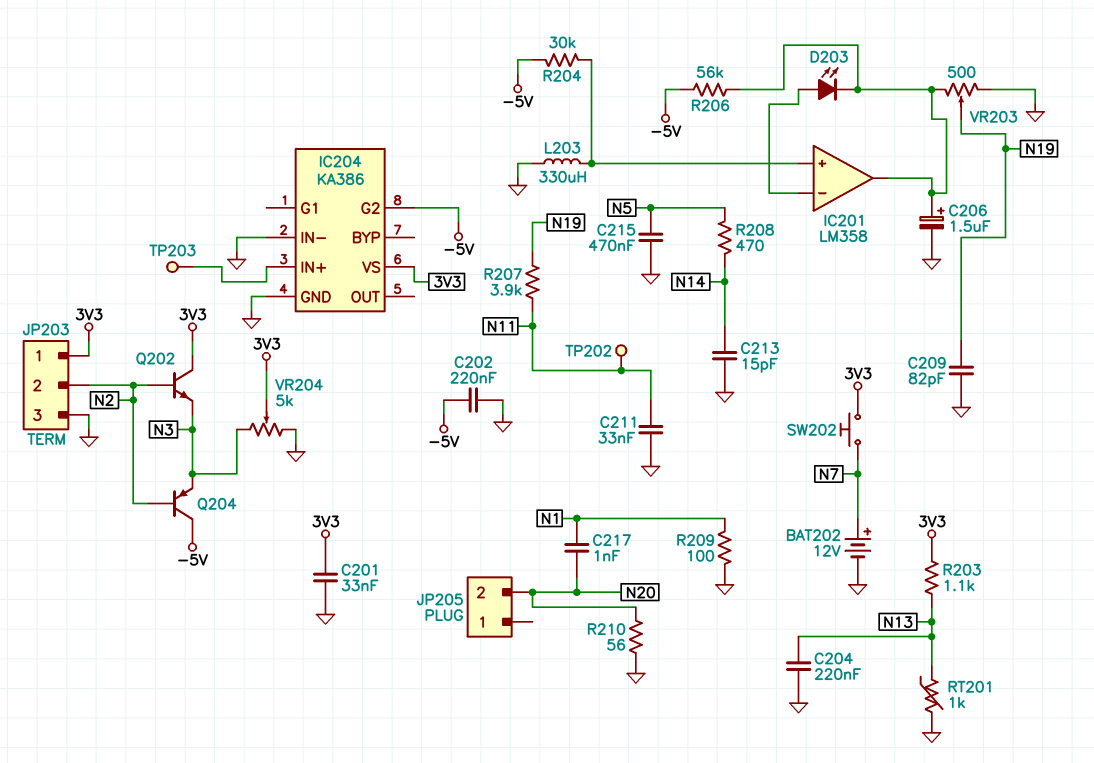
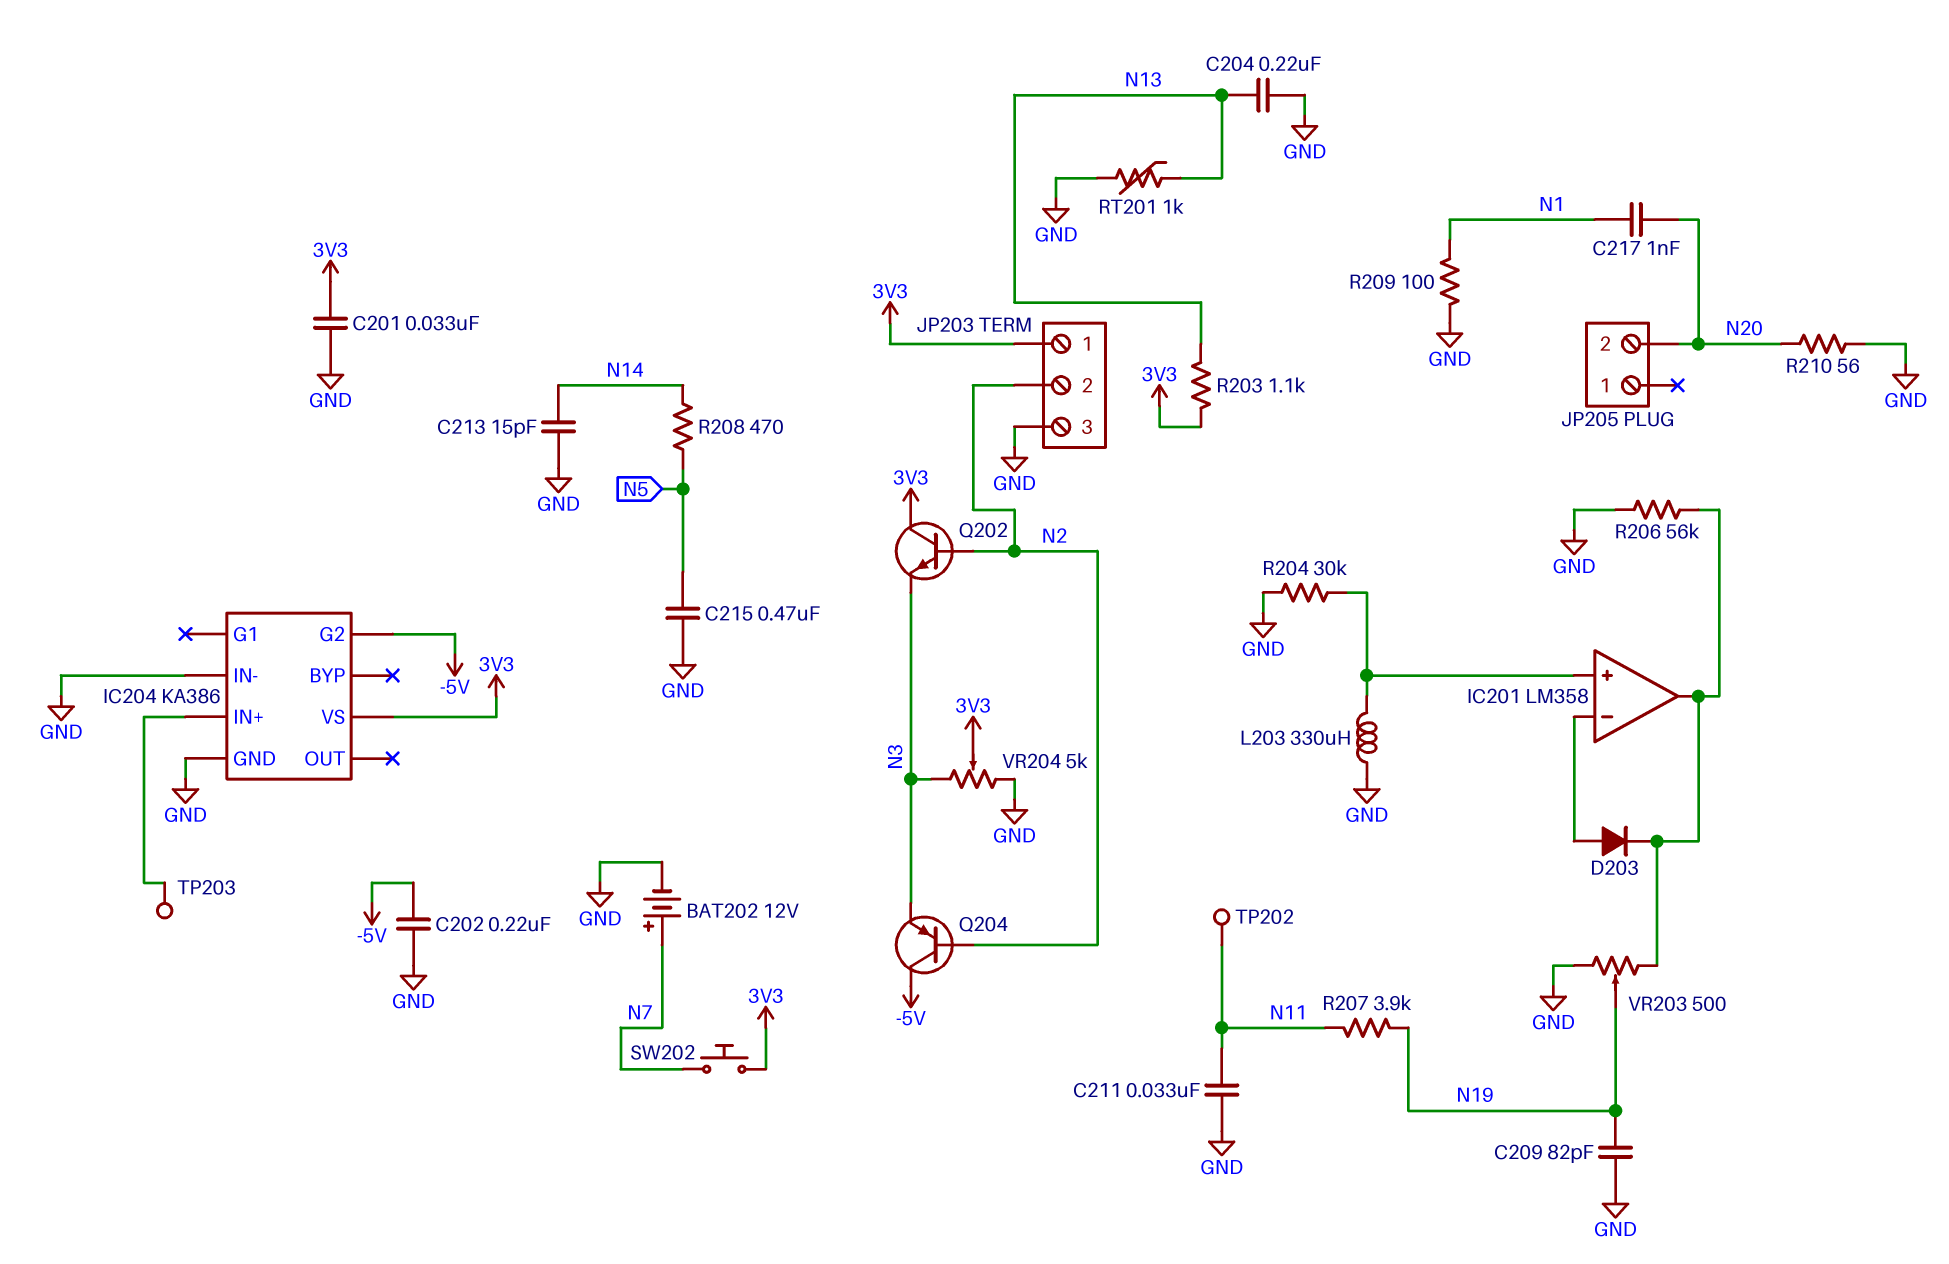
C206: 1.5uF (plus IC201/out, minus GND) -> none
D203: LED (A IC201/in-, K IC201/out) -> diode (A IC201/in-, K IC201/out)
R204: 30k (-5V, IC201/in+) -> 30k (GND, IC201/in+)
R206: 56k (-5V, IC201/out) -> 56k (GND, IC201/out)

